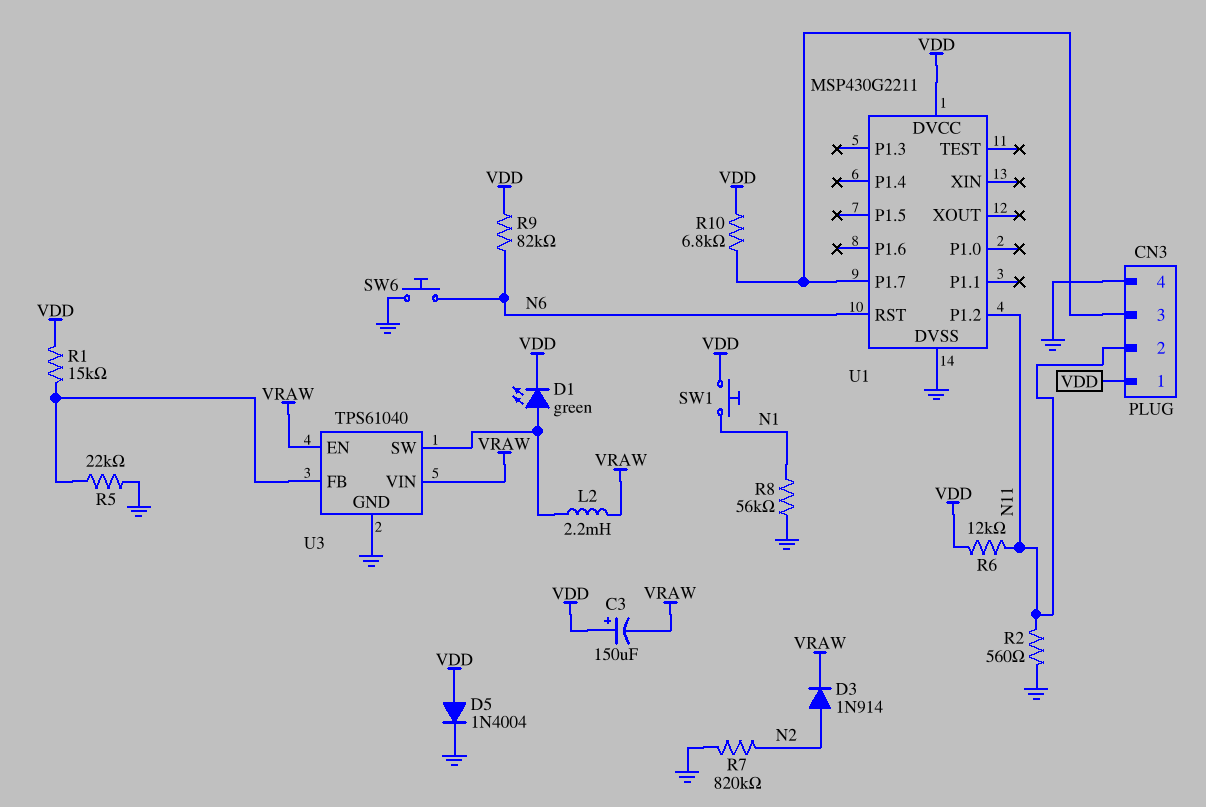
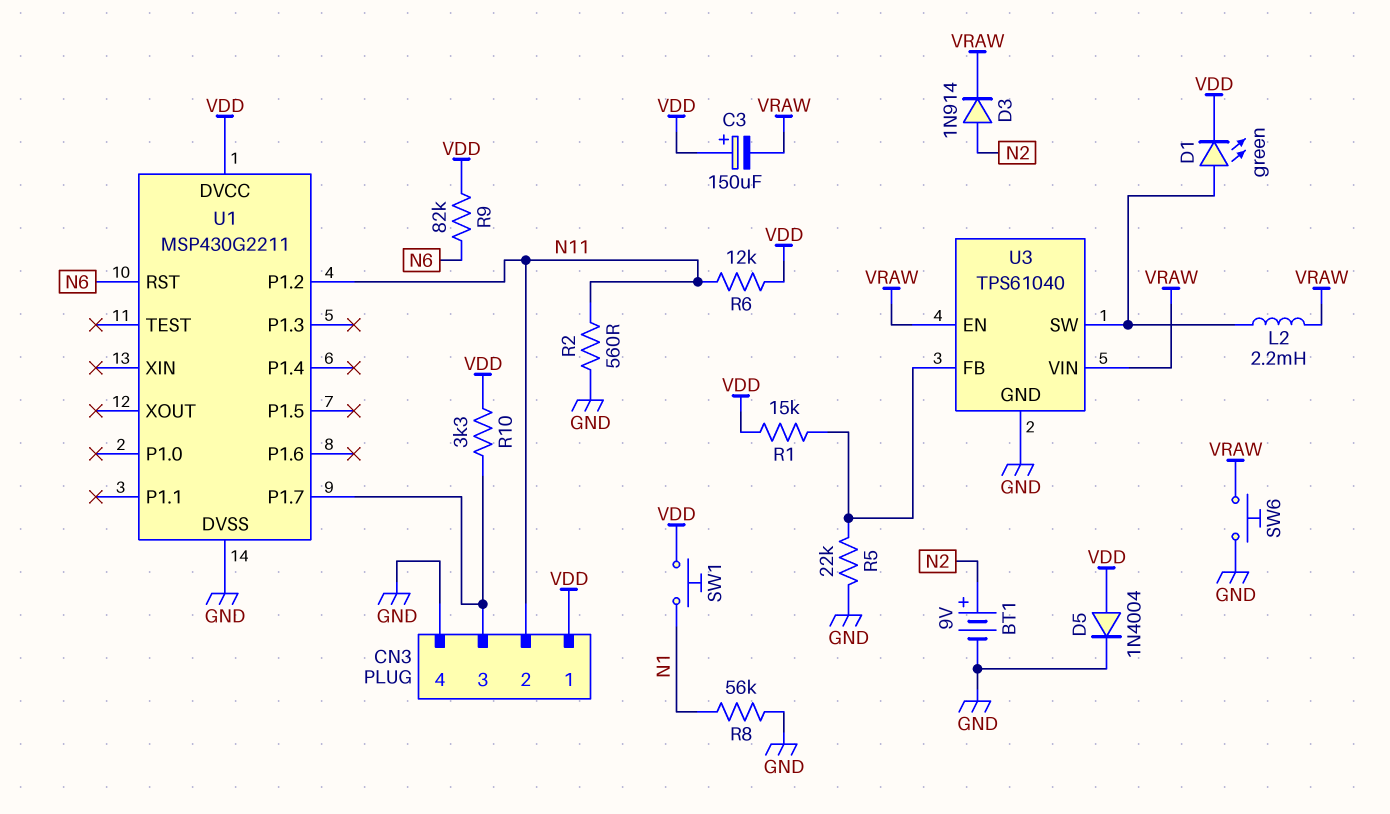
BT1: none -> 9V (plus N2, minus GND)
R7: 820k (GND, N2) -> none
R10: 6.8k (CN3/3, VDD) -> 3.3k (CN3/3, VDD)
SW6: button (GND, N6) -> button (GND, VRAW)

